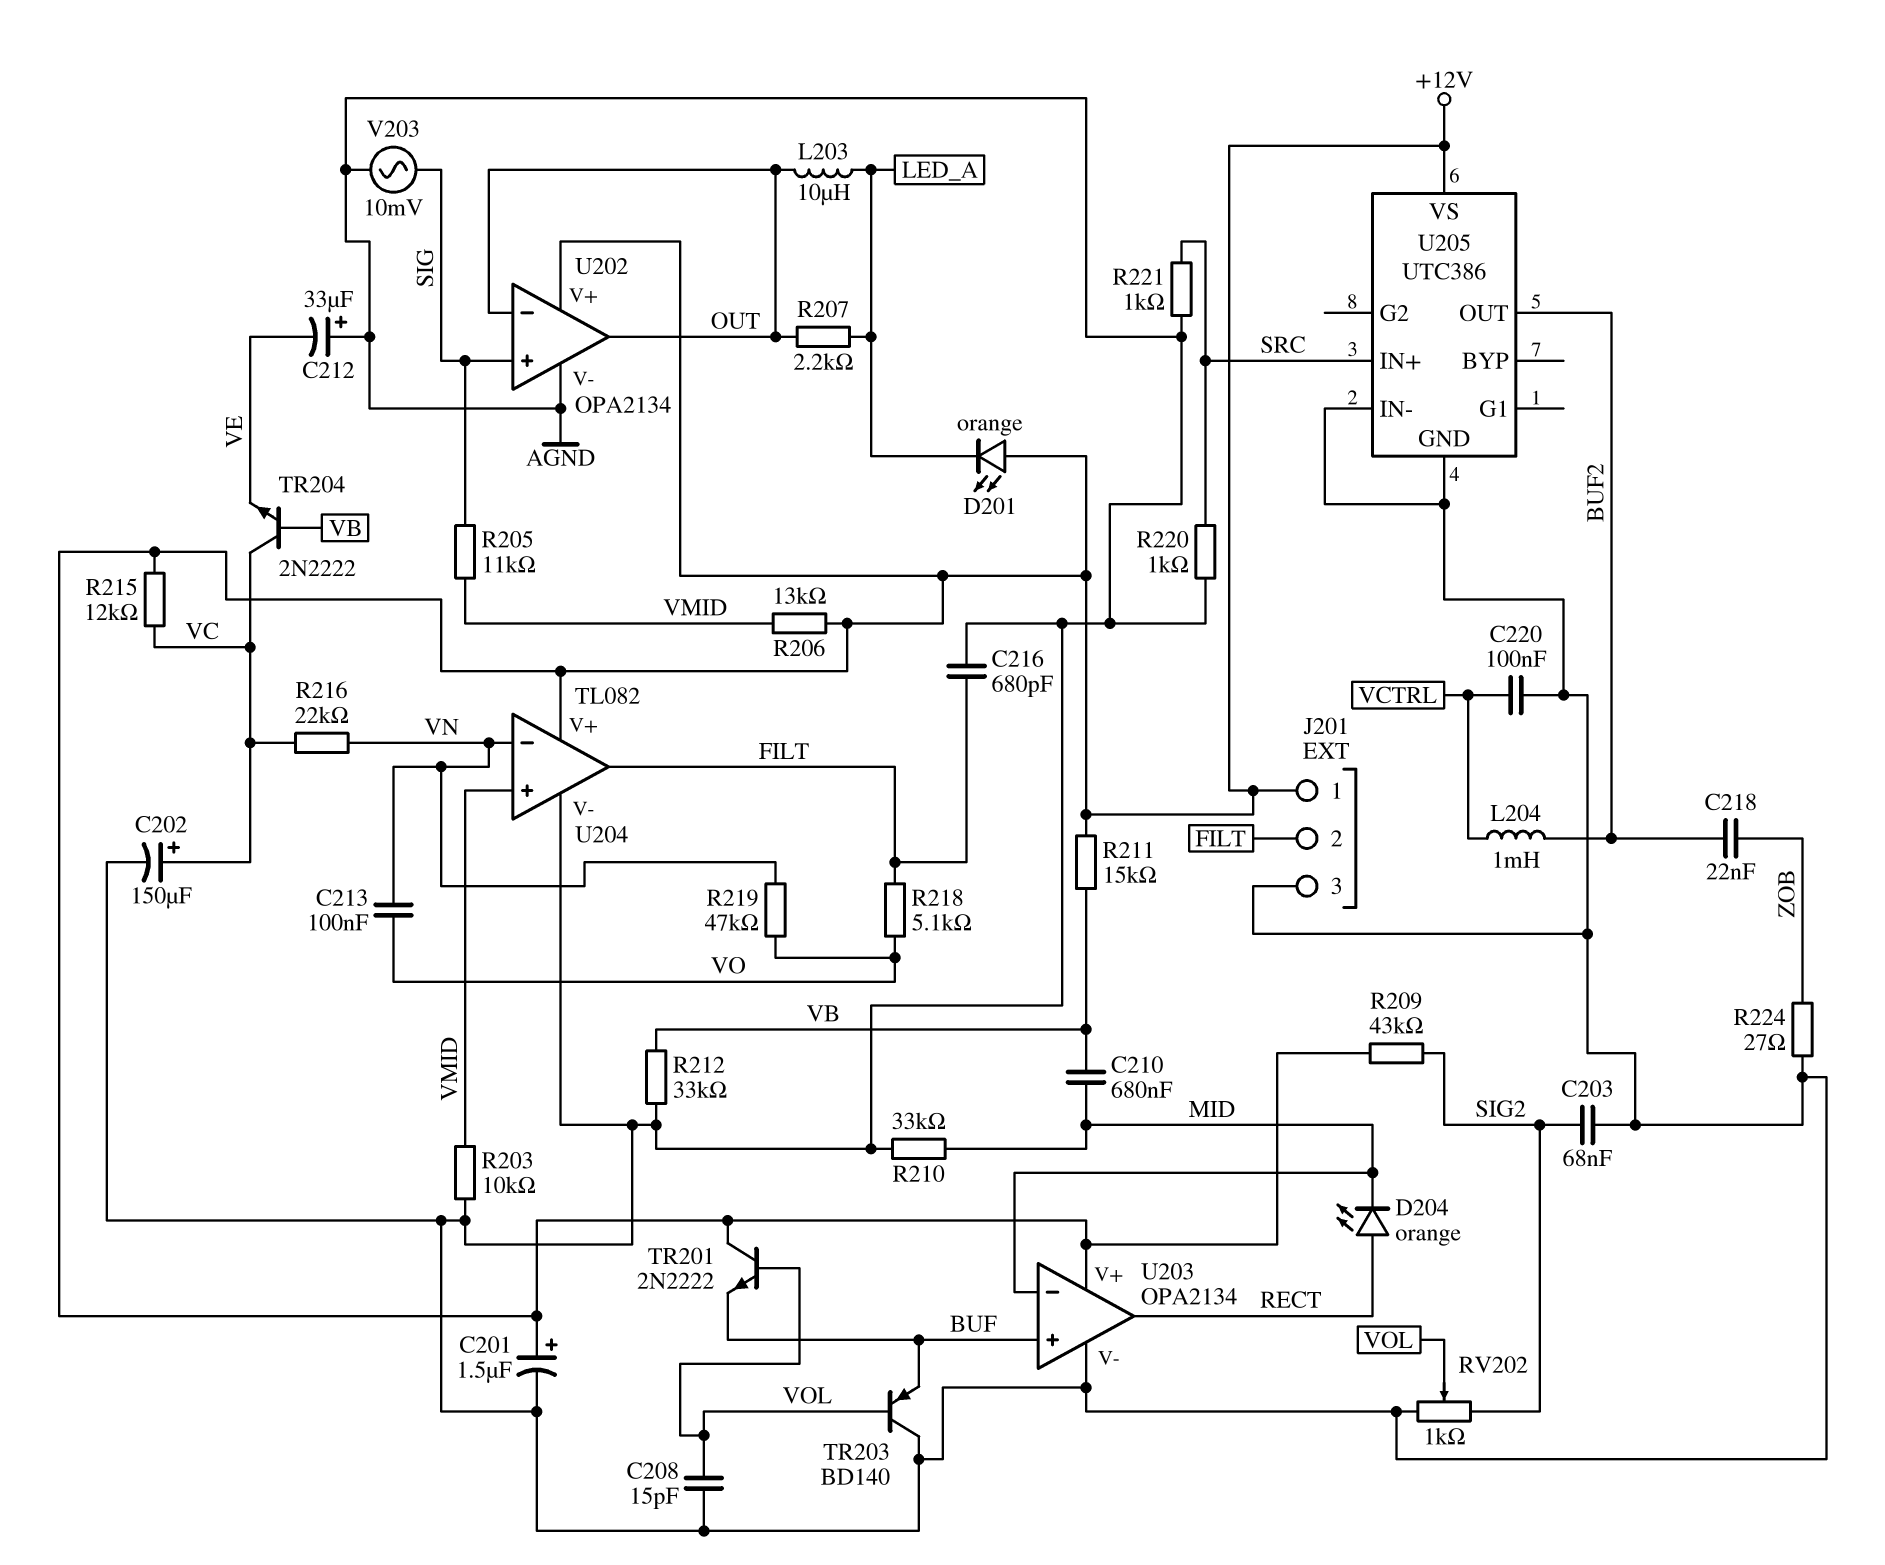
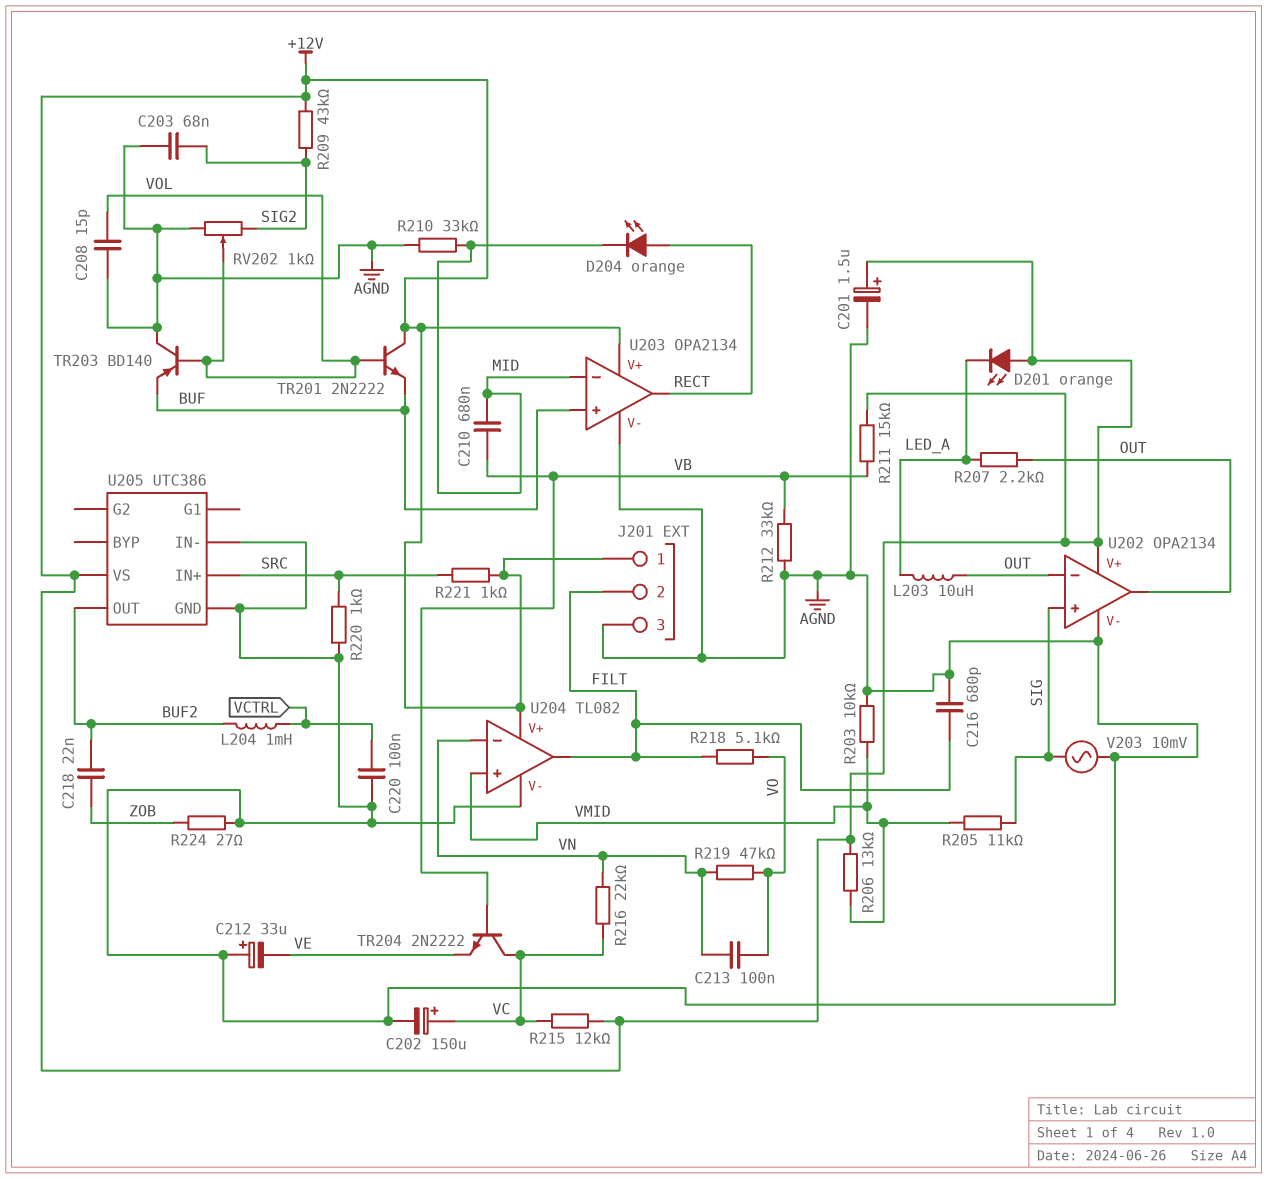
R221: 1k (AGND, SRC) -> 1k (+12V, SRC)

